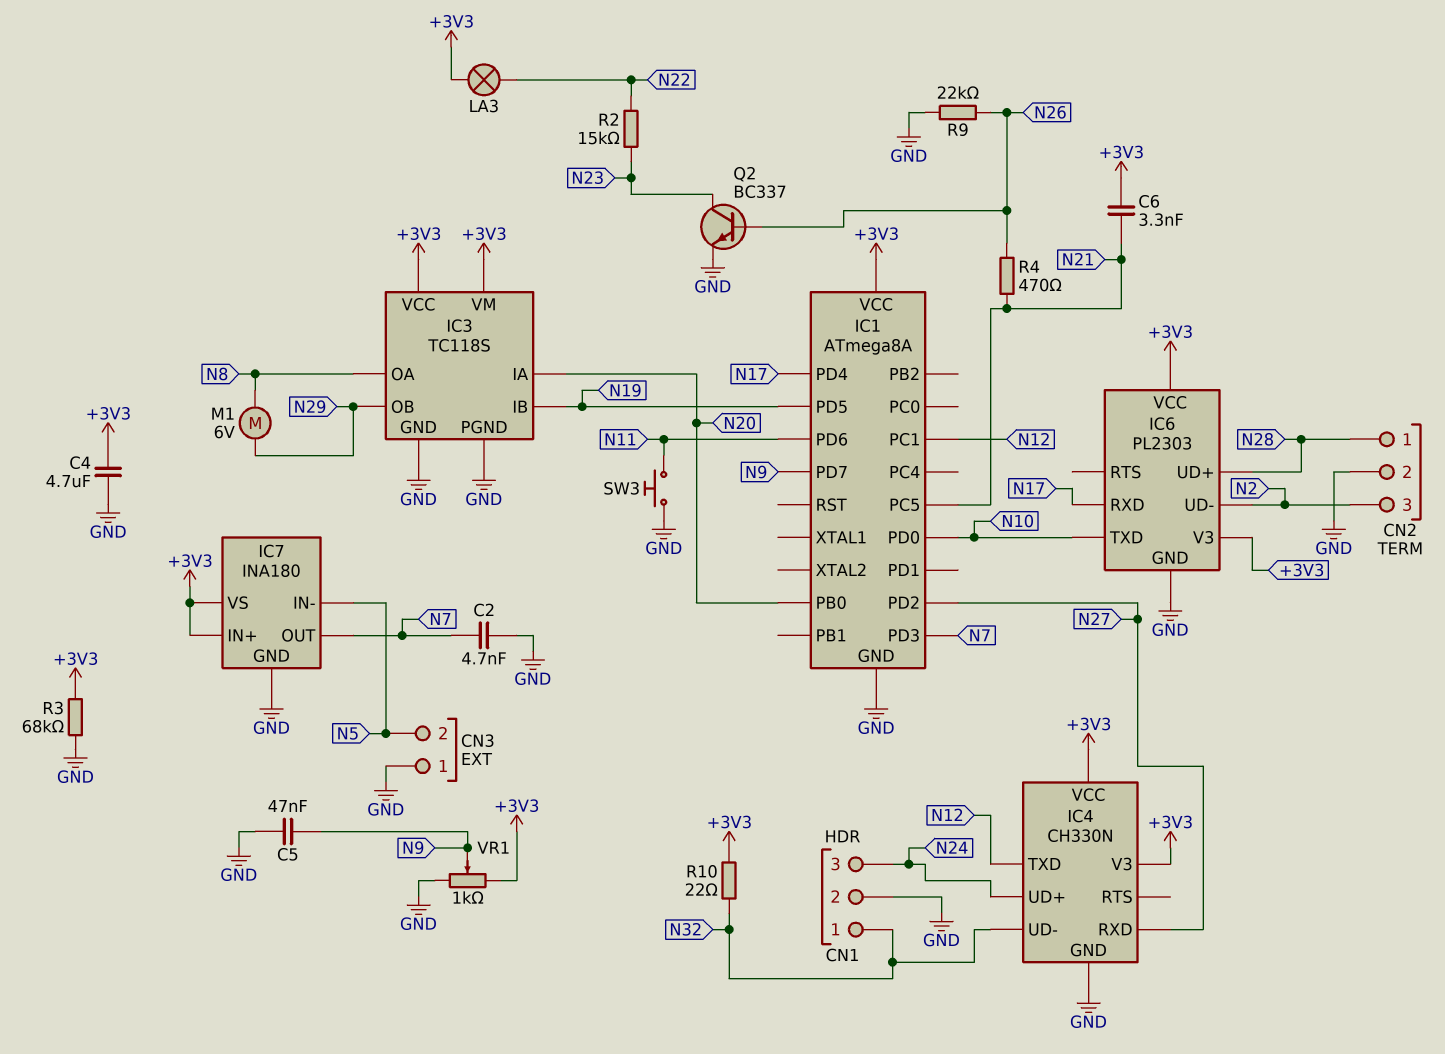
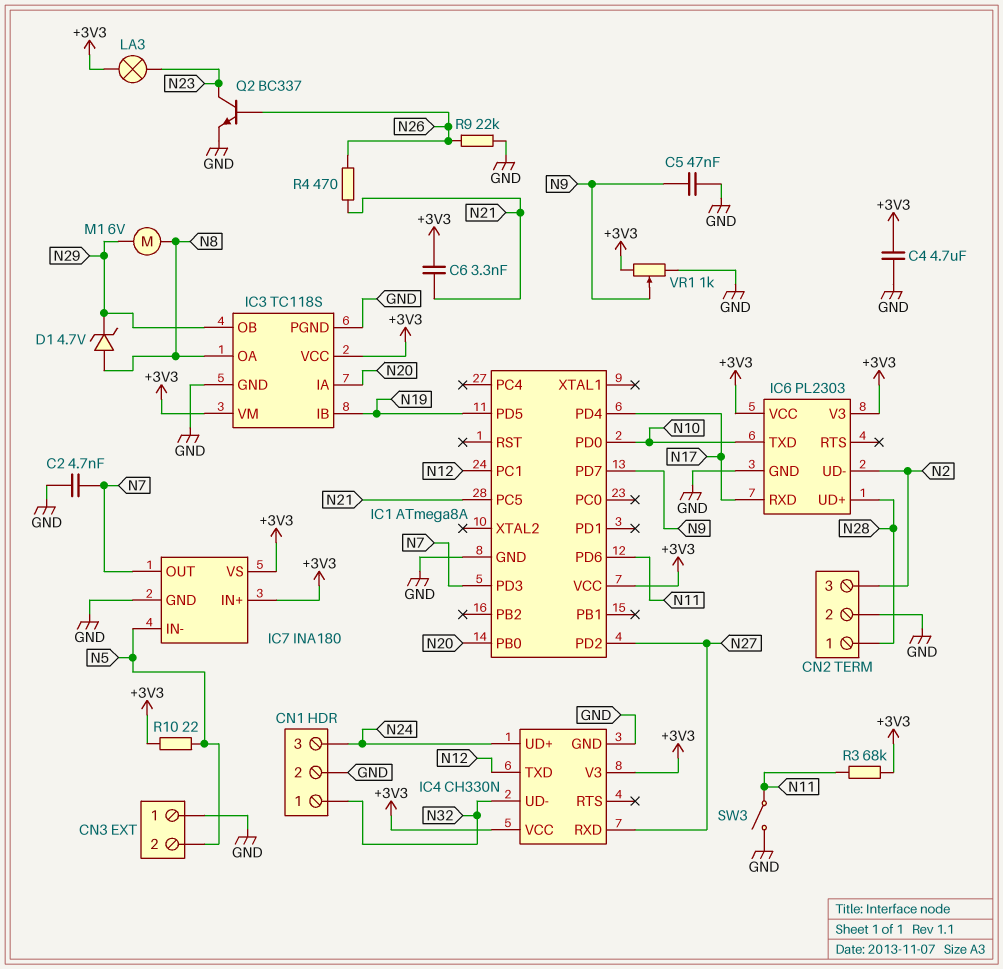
D1: none -> zener 4.7V (A N8, K N29)
LA3: lamp (+3V3, N22) -> lamp (+3V3, N23)
R2: 15k (N22, N23) -> none
R3: 68k (+3V3, GND) -> 68k (+3V3, N11)
R10: 22 (+3V3, N32) -> 22 (+3V3, N5)
SW3: button (GND, N11) -> switch (GND, N11)

